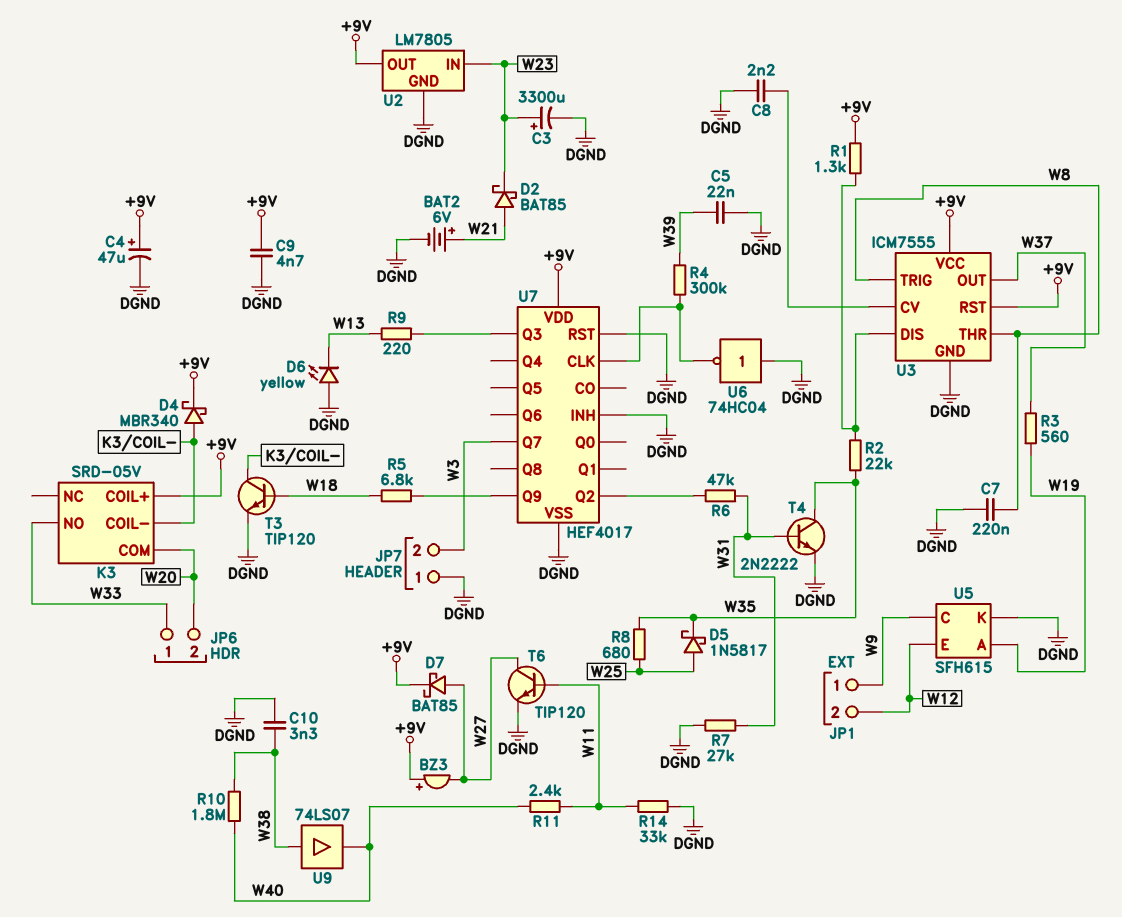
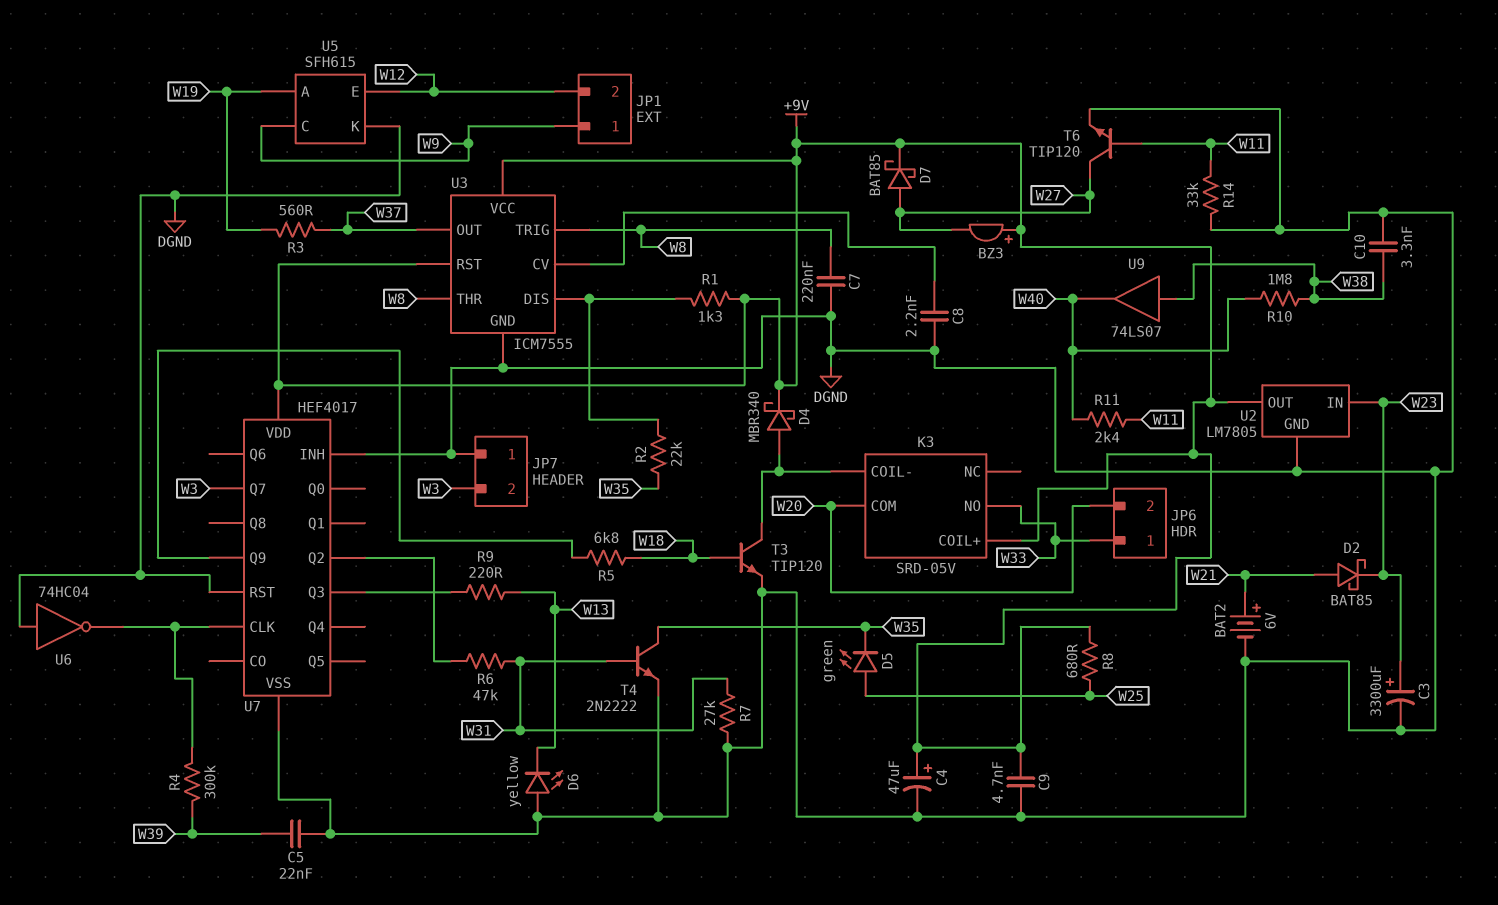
D5: schottky 1N5817 (A W25, K W35) -> LED green (A W25, K W35)
R8: 680 (W25, W35) -> 680 (+9V, W25)

